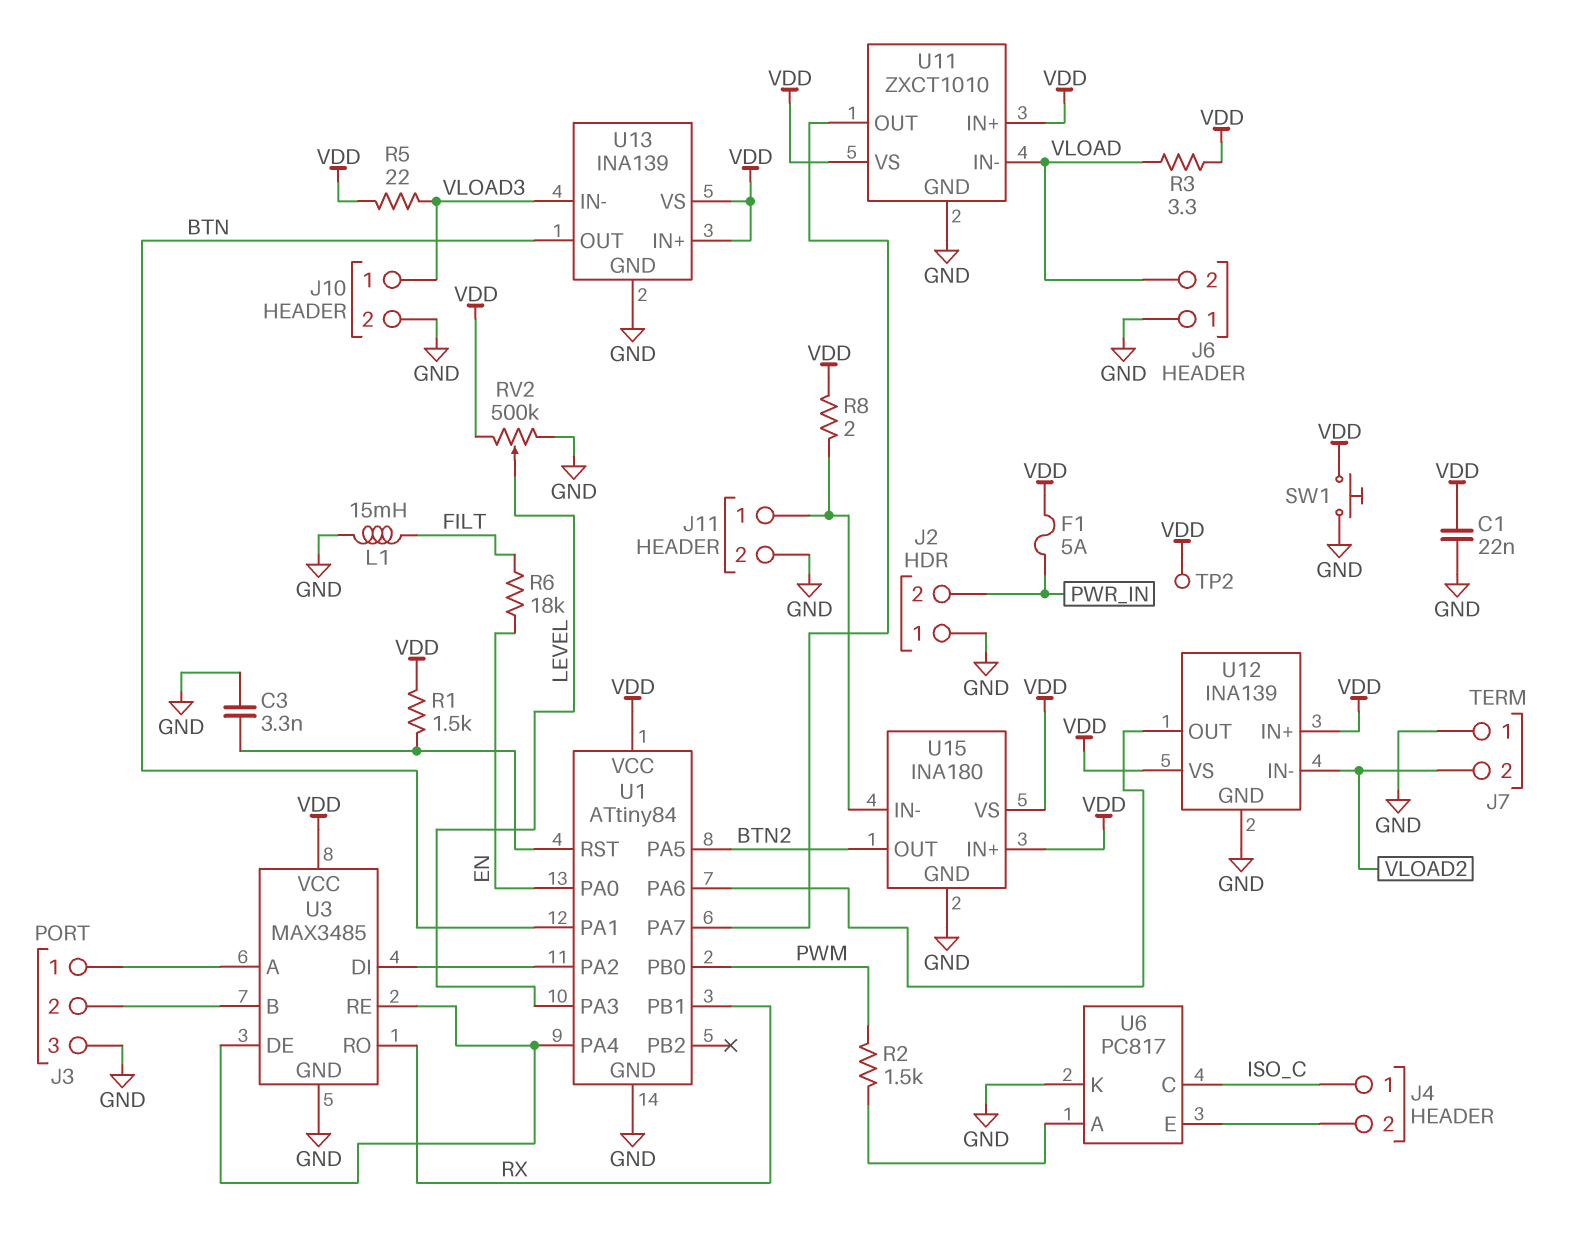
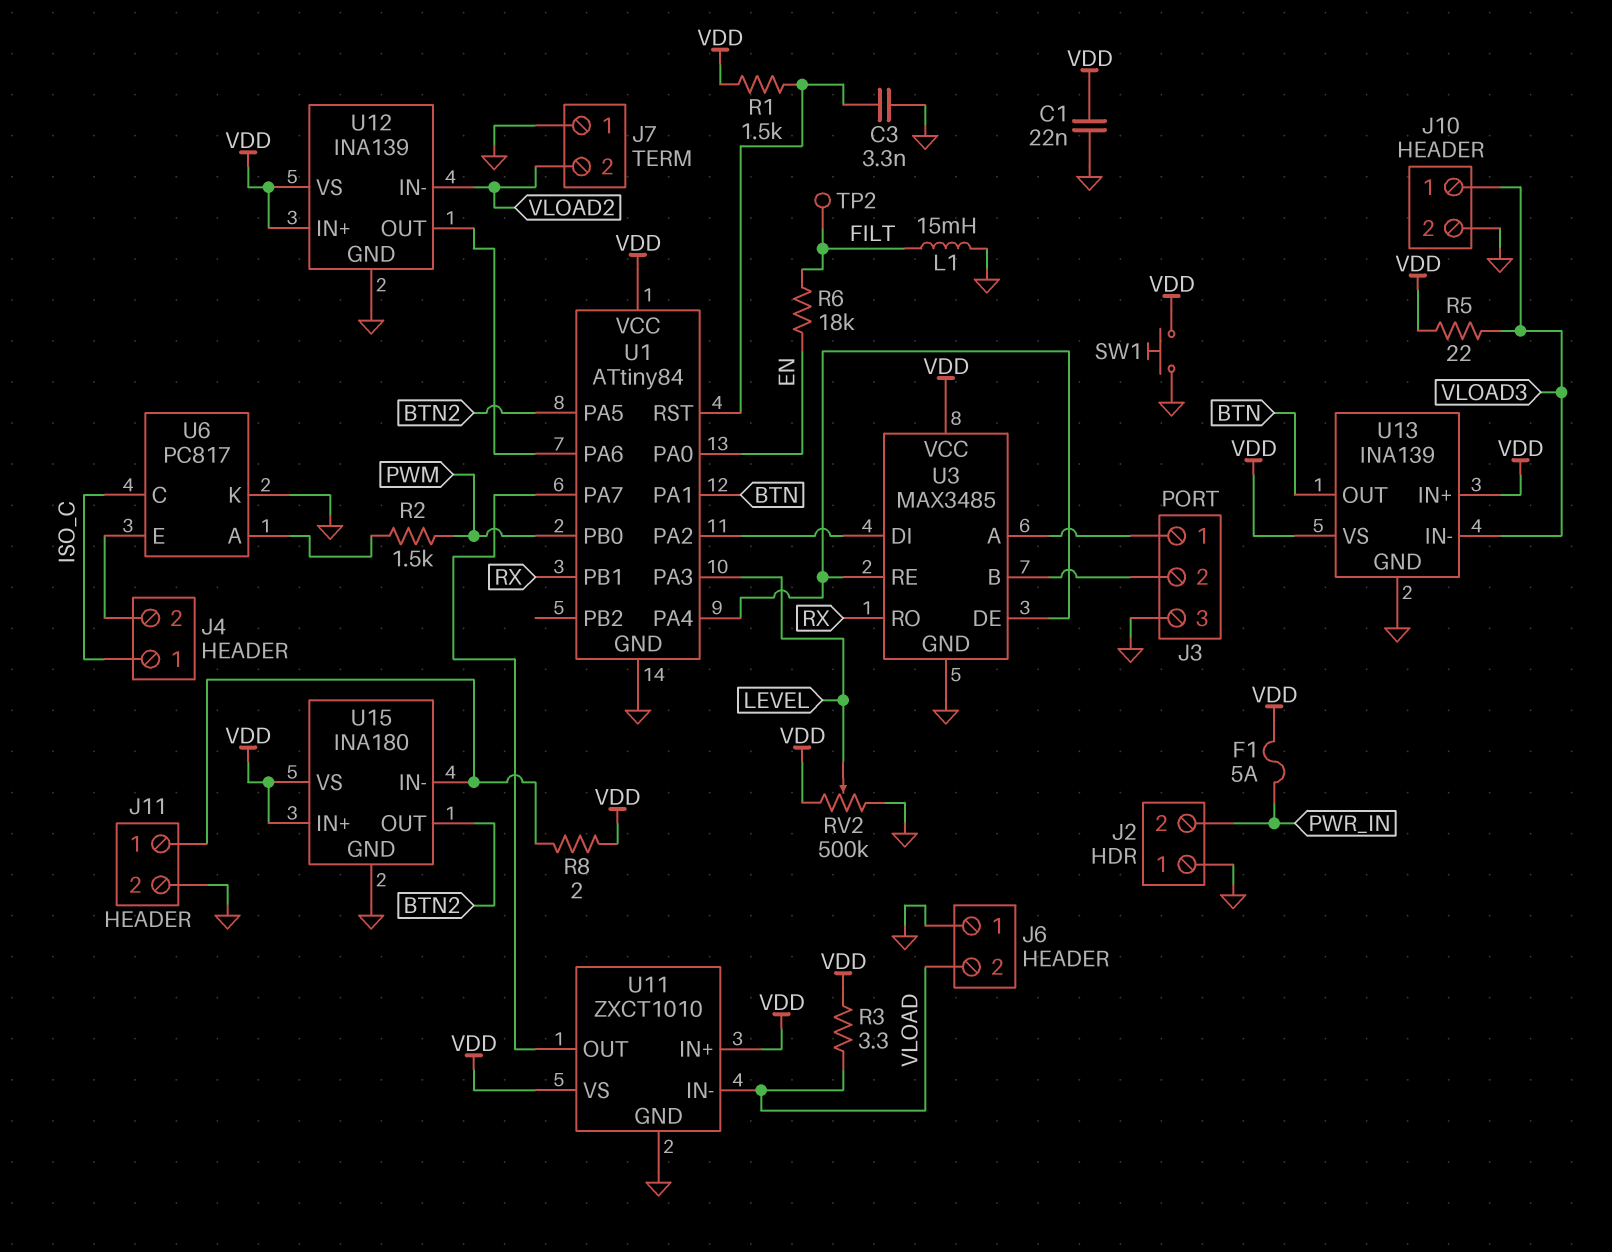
TP2: test point (VDD) -> test point (FILT)

